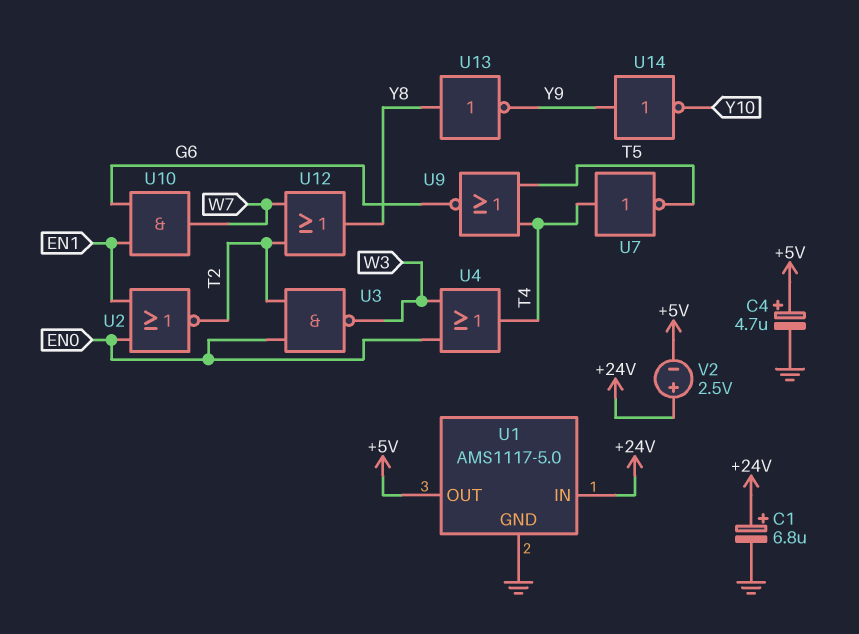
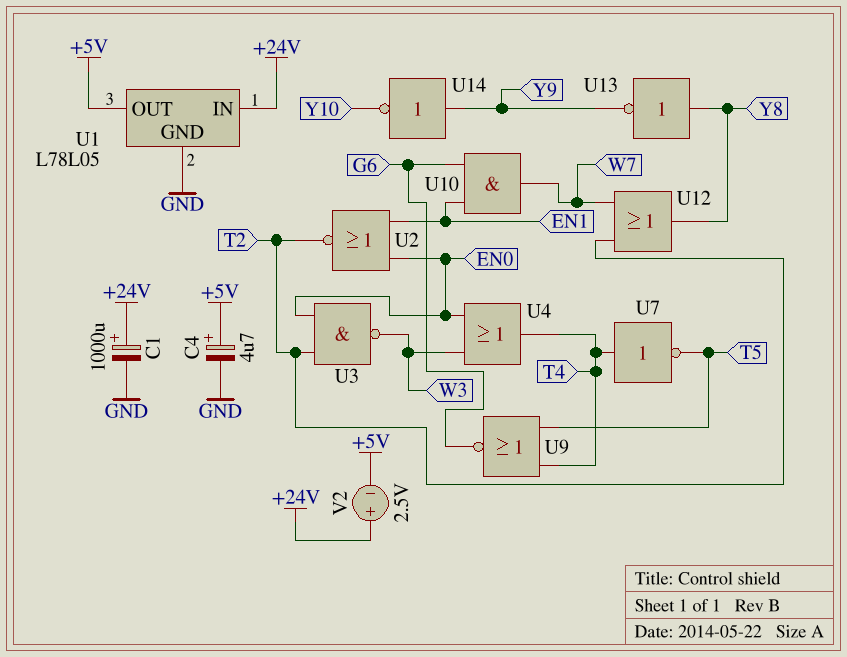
C1: 6.8uF (plus +24V, minus GND) -> 1000uF (plus +24V, minus GND)
U1: AMS1117-5.0 -> L78L05

